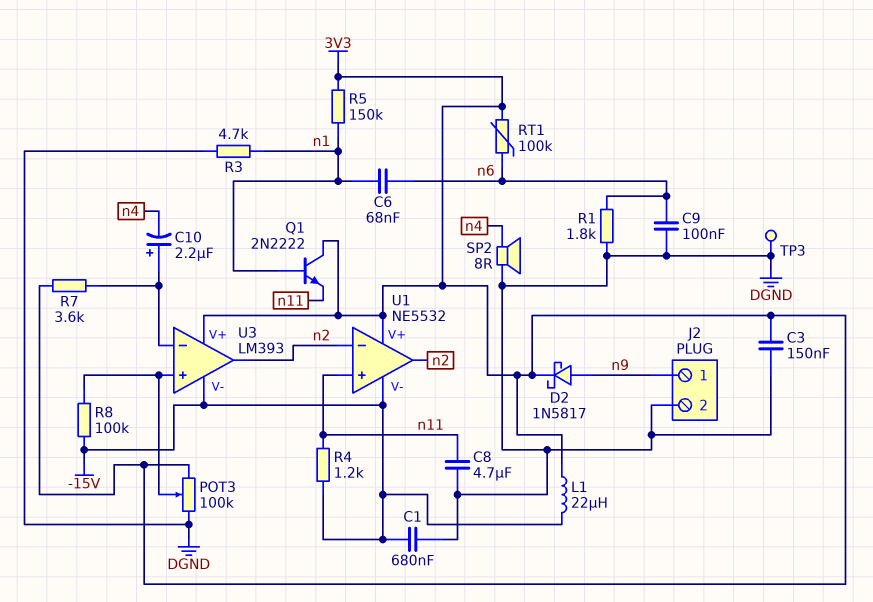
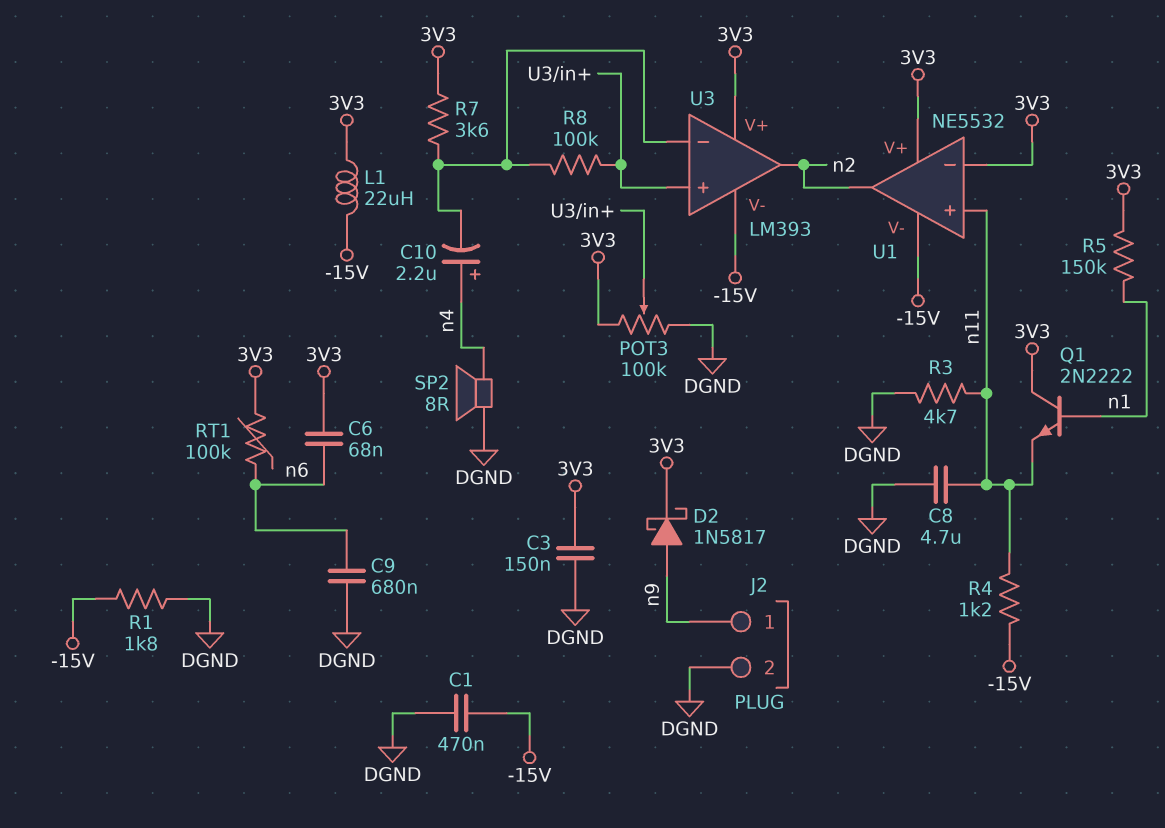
C1: 680nF (-15V, DGND) -> 470nF (-15V, DGND)
C6: 68nF (n1, n6) -> 68nF (3V3, n6)
C9: 100nF (DGND, n6) -> 680nF (DGND, n6)
C10: 2.2uF (plus U3/in-, minus n4) -> 2.2uF (plus n4, minus U3/in-)
R1: 1.8k (DGND, n6) -> 1.8k (-15V, DGND)
R3: 4.7k (DGND, n1) -> 4.7k (DGND, n11)
R8: 100k (-15V, U3/in+) -> 100k (U3/in+, U3/in-)
TP3: test point (DGND) -> none
U1 pin in-: n2 -> 3V3

